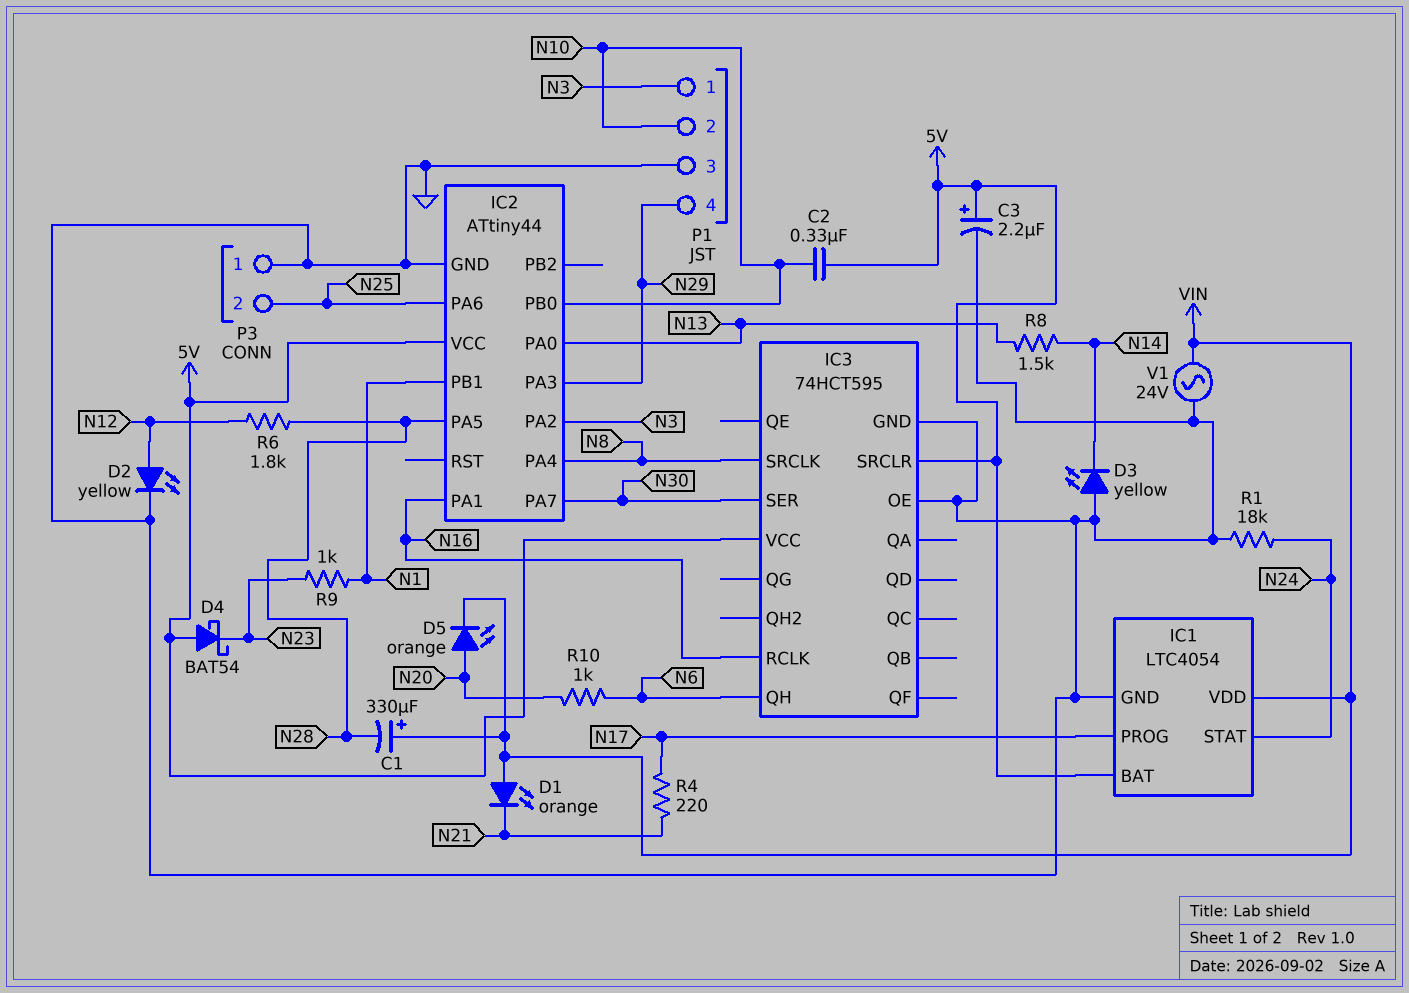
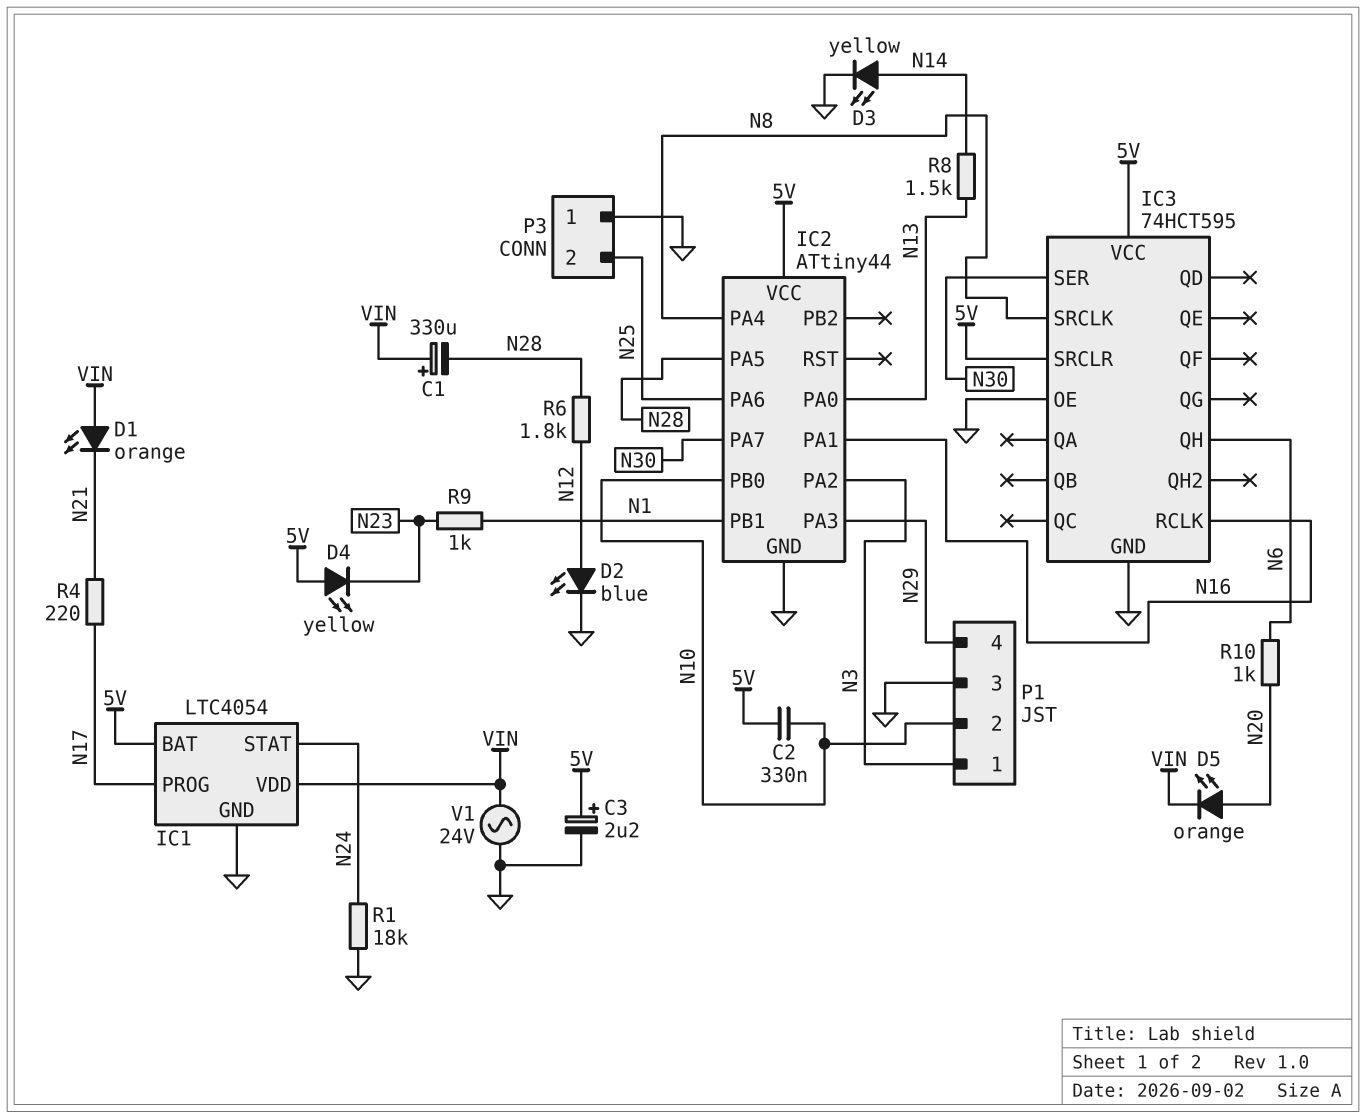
D2: LED yellow (A N12, K GND) -> LED blue (A N12, K GND)
D3: LED yellow (A GND, K N14) -> LED yellow (A N14, K GND)
D4: schottky BAT54 (A 5V, K N23) -> LED yellow (A 5V, K N23)

